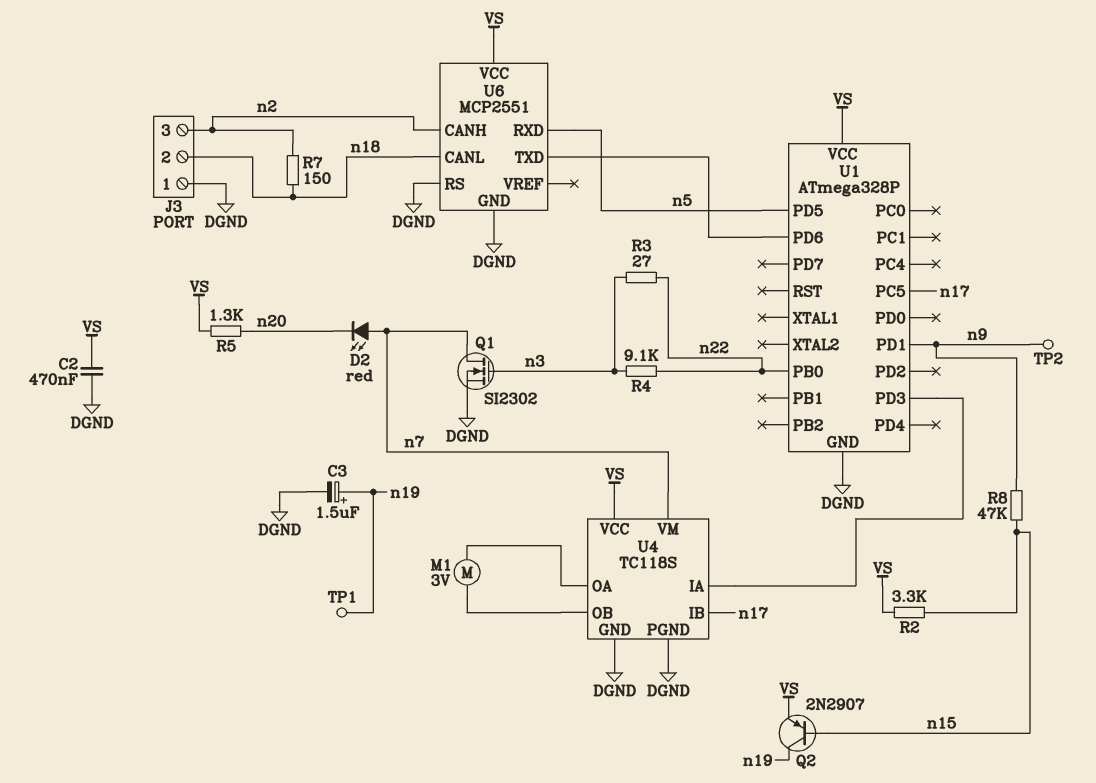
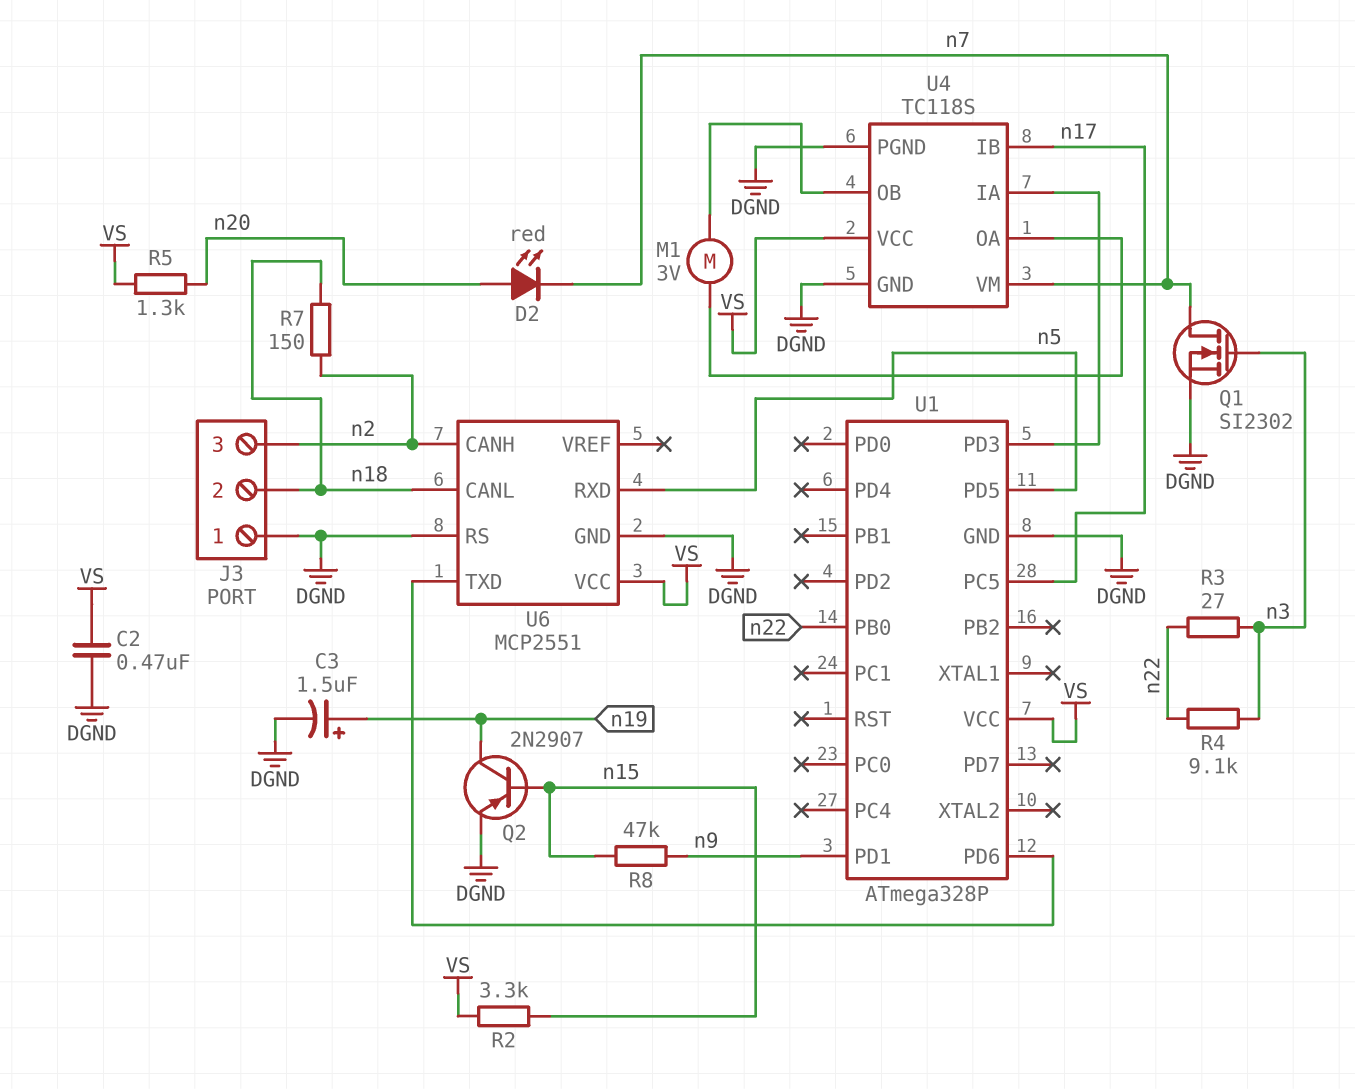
D2: LED red (A n7, K n20) -> LED red (A n20, K n7)
Q2: PNP 2N2907 (B n15, C n19, E VS) -> PNP 2N2907 (B n15, C n19, E DGND)
TP1: test point (n19) -> none
TP2: test point (n9) -> none

